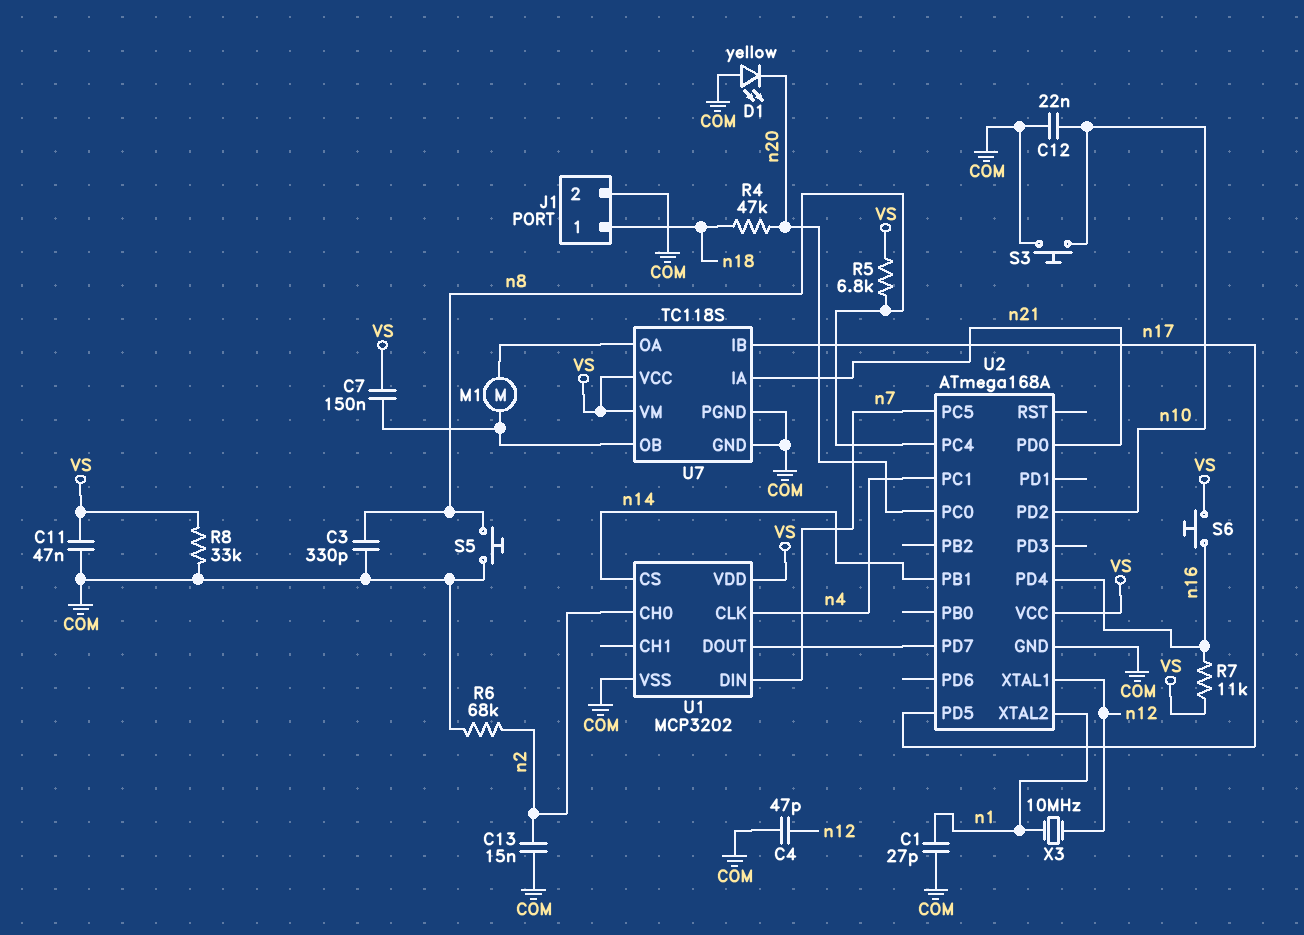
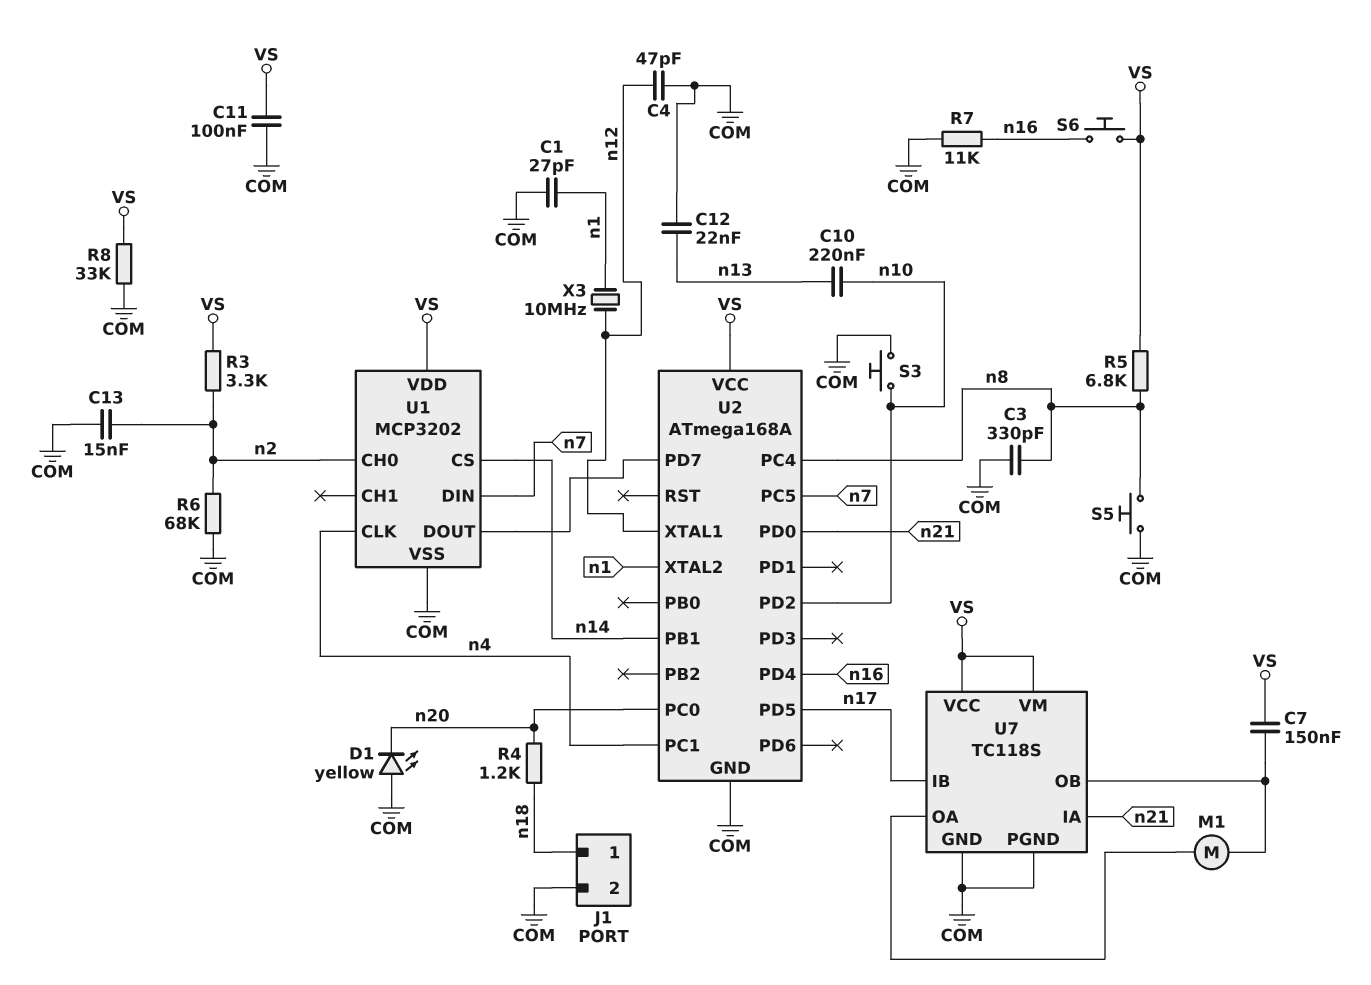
C10: none -> 220nF (n10, n13)
C11: 47nF (COM, VS) -> 100nF (COM, VS)
C12: 22nF (COM, n10) -> 22nF (COM, n13)
R3: none -> 3.3k (VS, n2)
R4: 47k (n18, n20) -> 1.2k (n18, n20)
R7: 11k (VS, n16) -> 11k (COM, n16)

